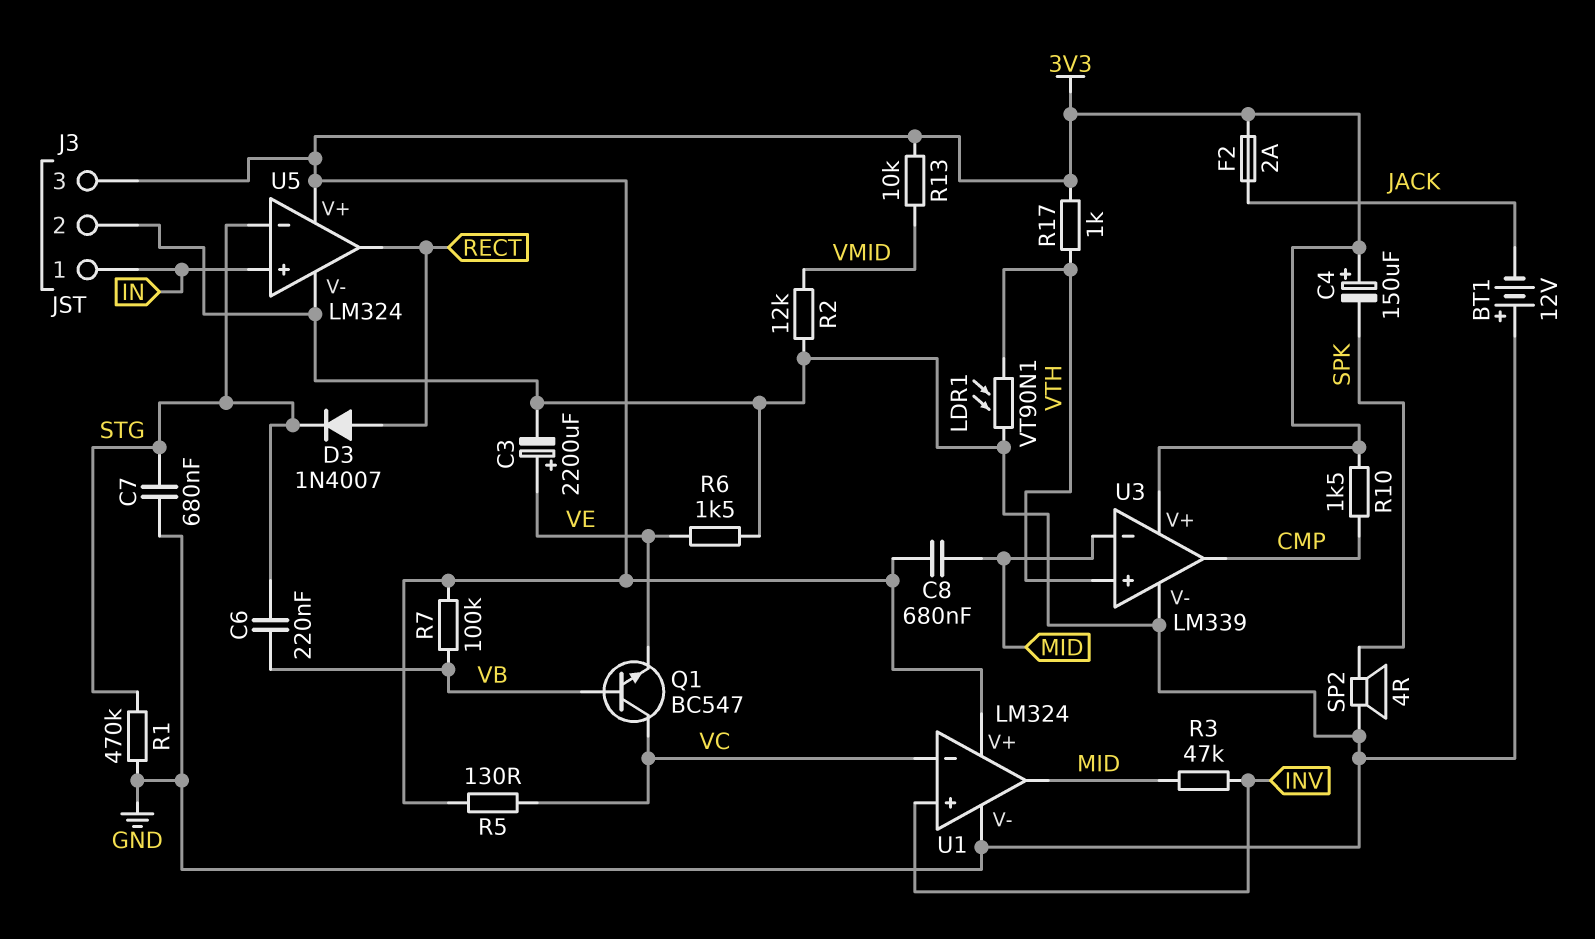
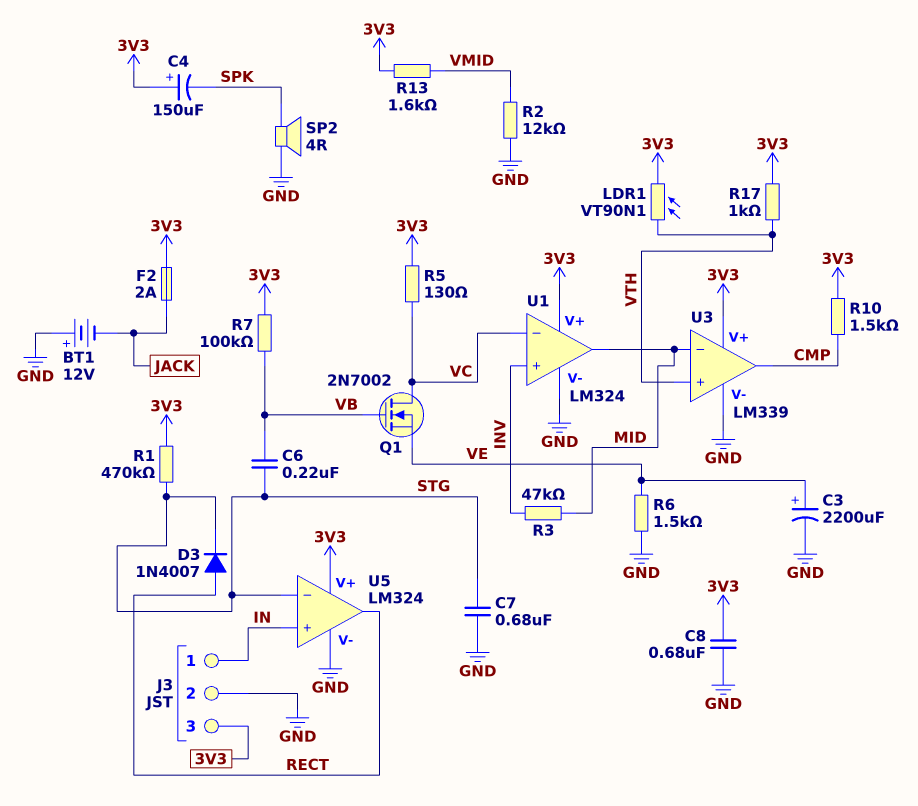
C8: 680nF (3V3, MID) -> 680nF (3V3, GND)
LDR1: VT90N1 (GND, VTH) -> VT90N1 (3V3, VTH)
Q1: NPN BC547 (B VB, C VC, E VE) -> NMOS 2N7002 (G VB, D VC, S VE)
R1: 470k (GND, STG) -> 470k (3V3, STG)
R13: 10k (3V3, VMID) -> 1.6k (3V3, VMID)

